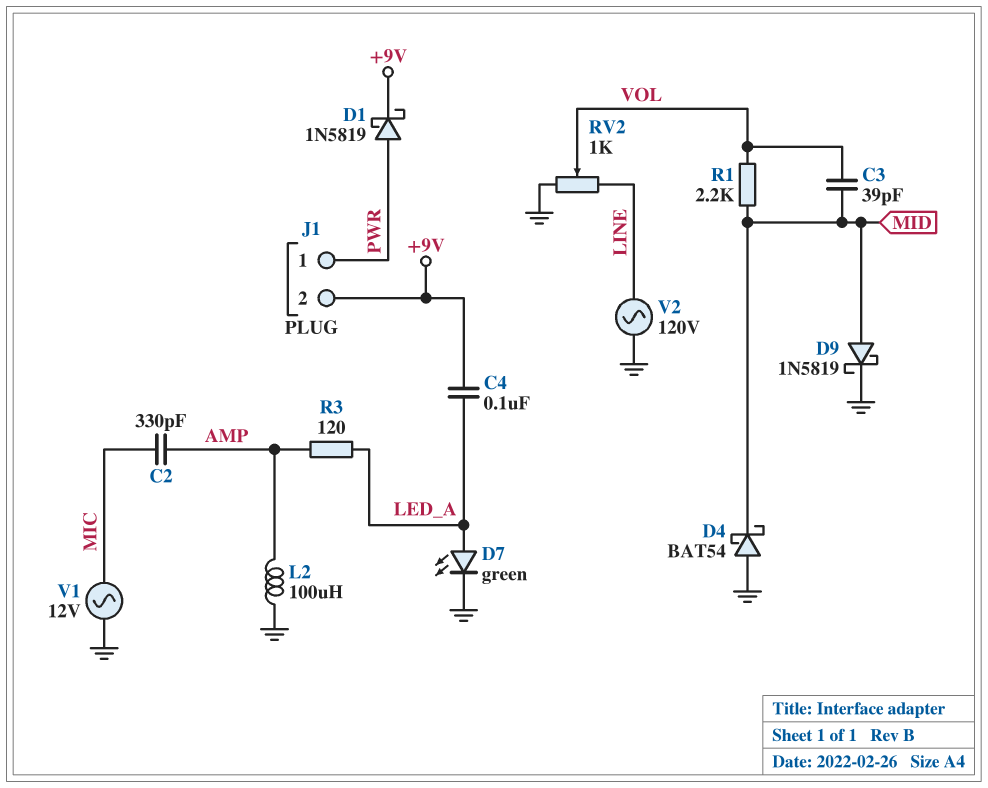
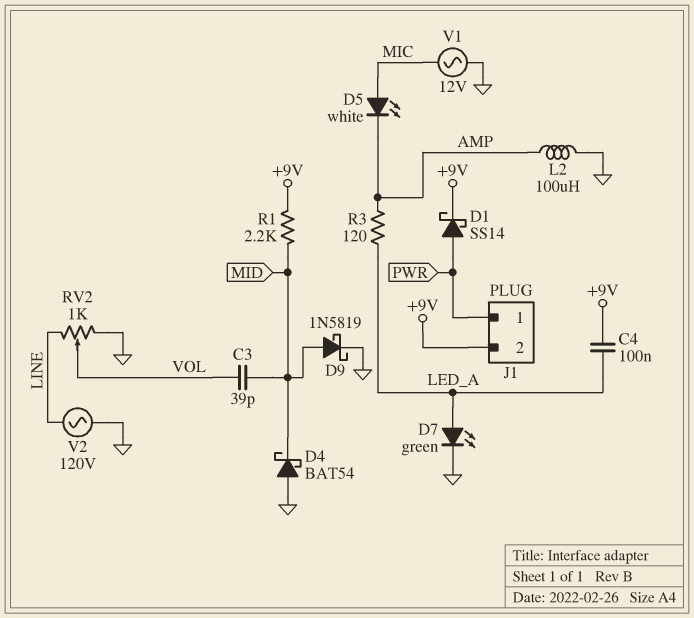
C2: 330pF (AMP, MIC) -> none
D1: schottky 1N5819 (A PWR, K +9V) -> schottky SS14 (A PWR, K +9V)
D5: none -> LED white (A MIC, K AMP)
R1: 2.2k (MID, VOL) -> 2.2k (+9V, MID)

